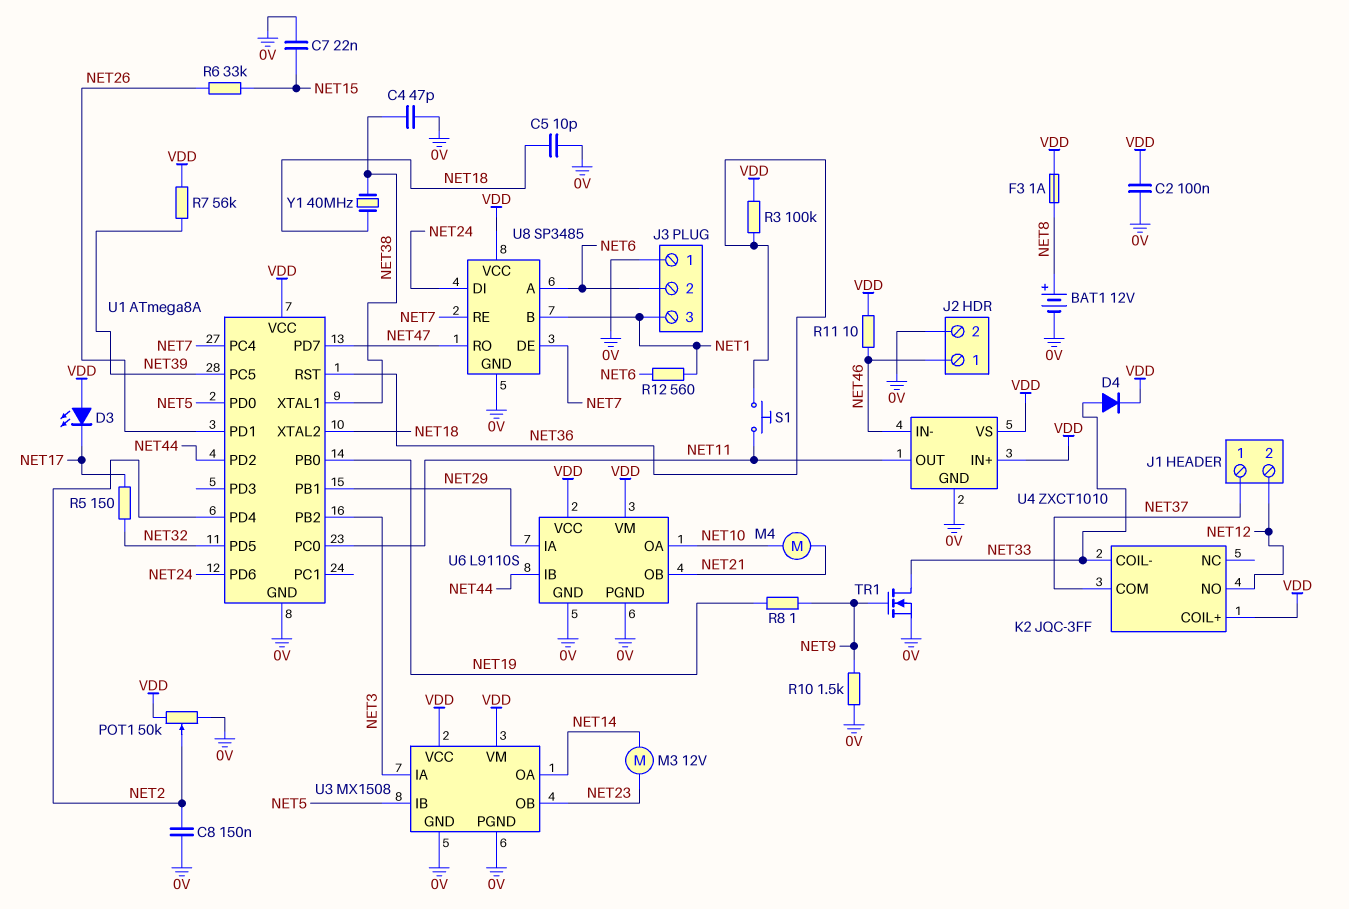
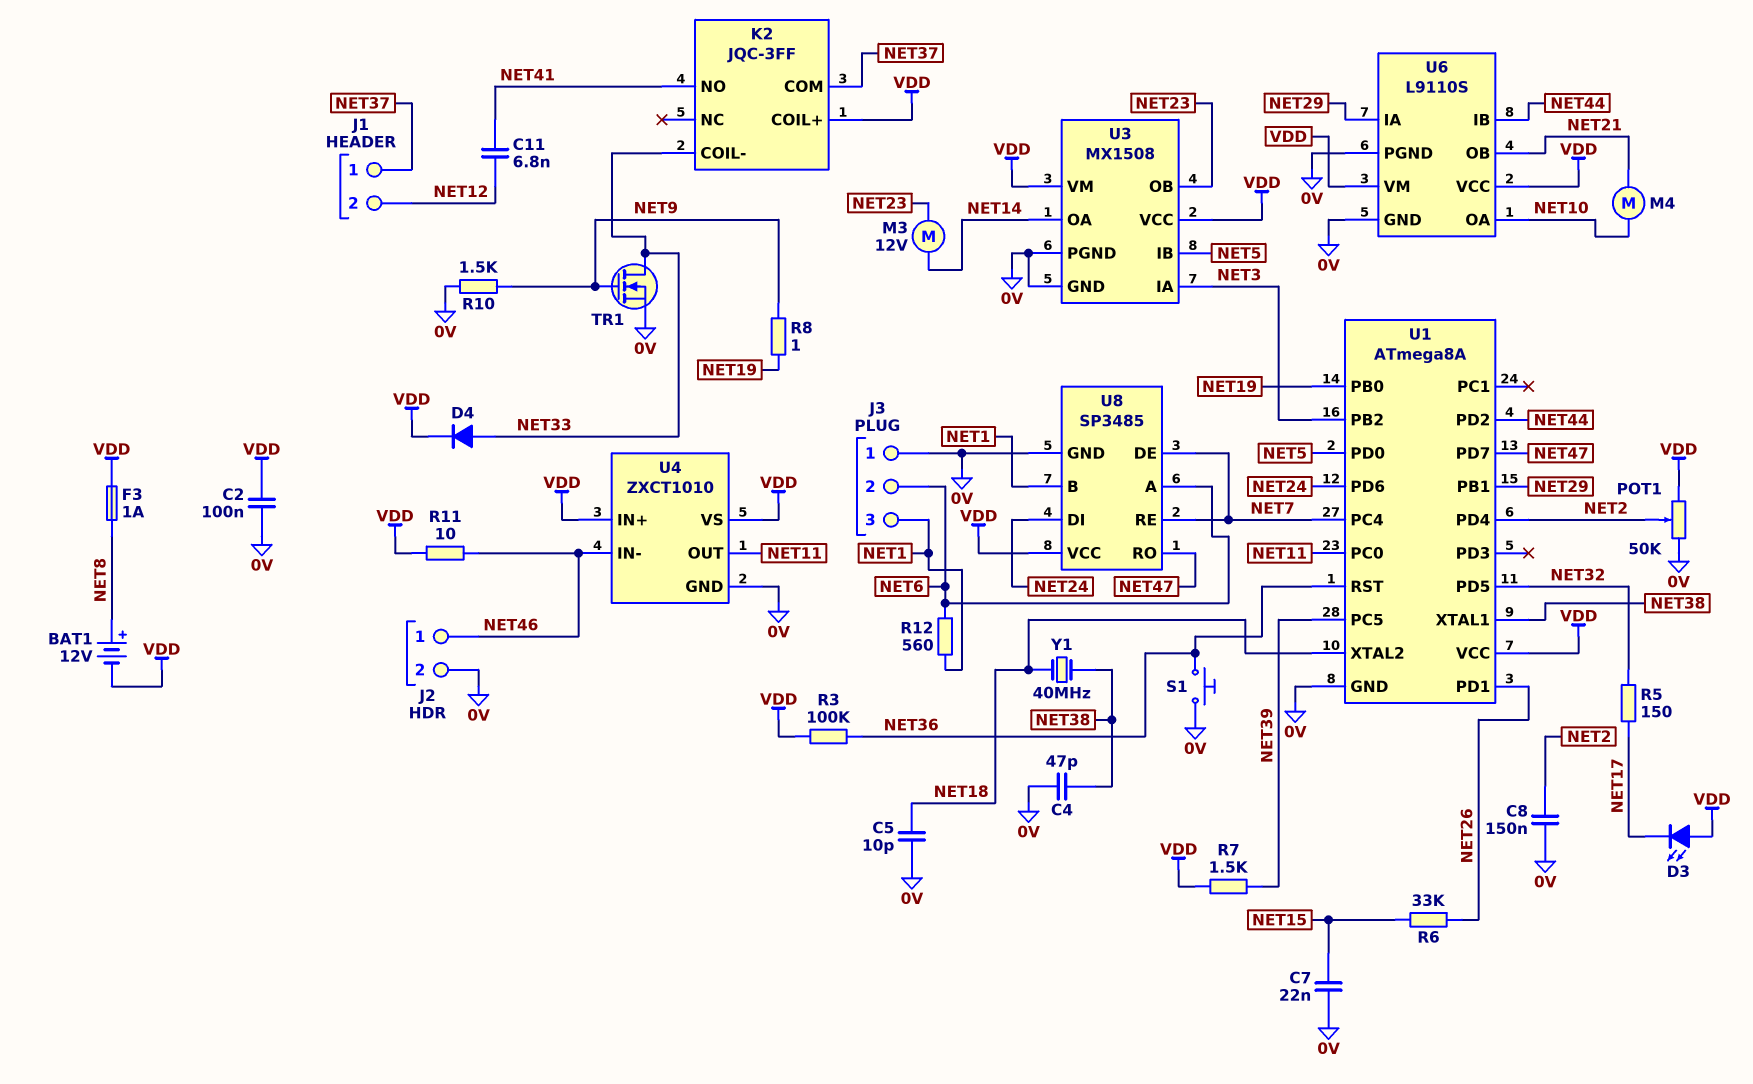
BAT1: 12V (plus NET8, minus 0V) -> 12V (plus NET8, minus VDD)
C11: none -> 6.8nF (NET12, NET41)
K2 pin NO: NET12 -> NET41
R7: 56k (NET39, VDD) -> 1.5k (NET39, VDD)
S1: button (NET11, NET36) -> button (0V, NET36)

